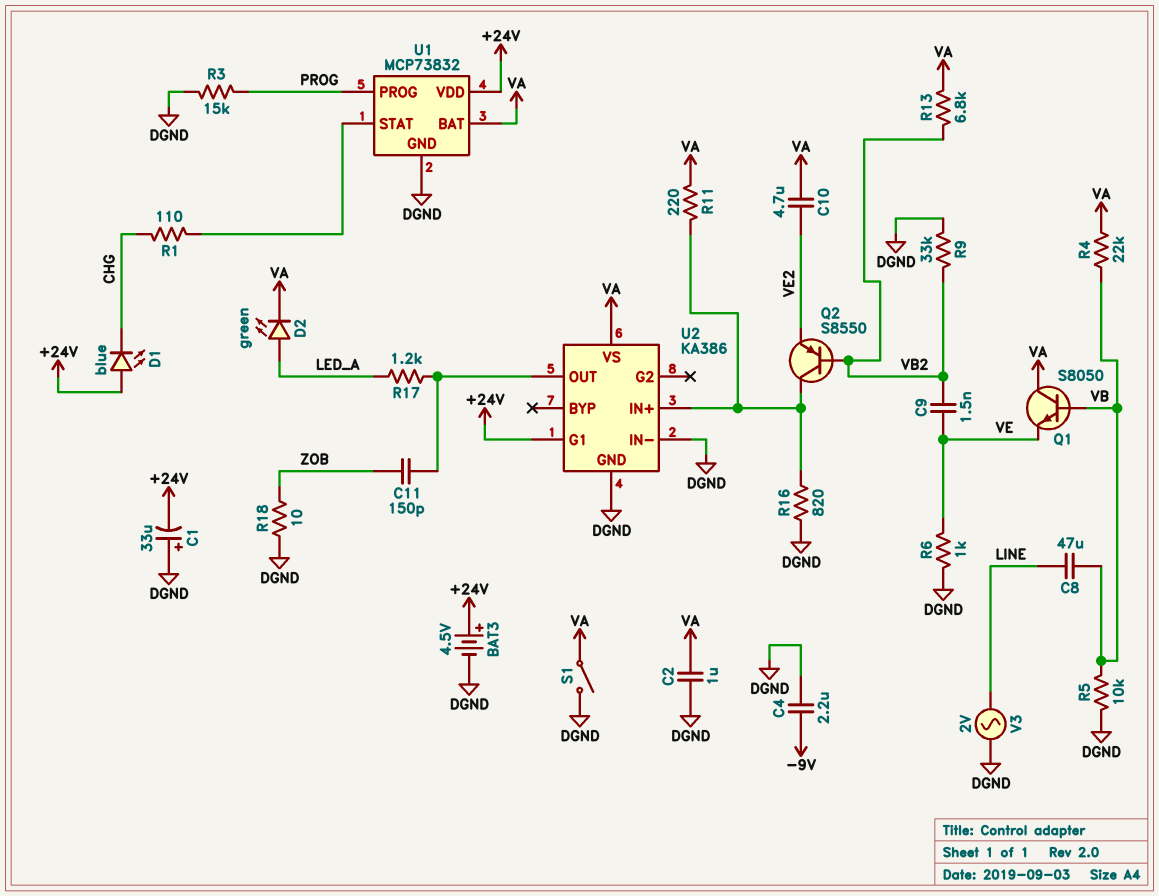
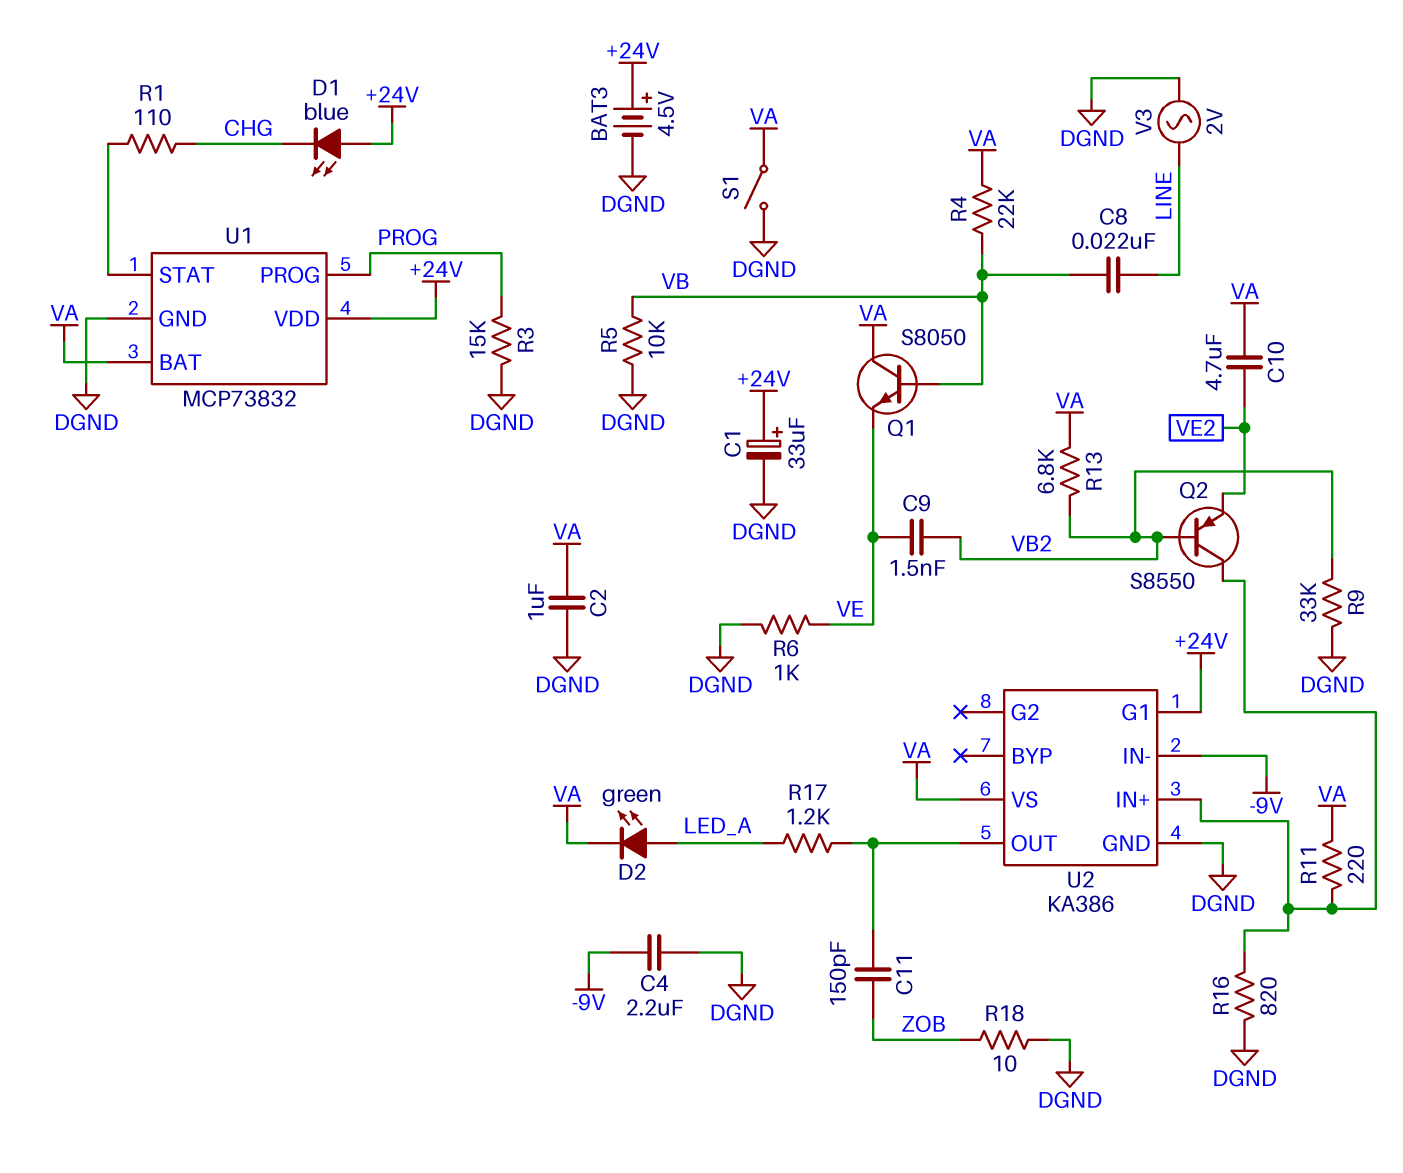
C1: 33uF (plus DGND, minus +24V) -> 33uF (plus +24V, minus DGND)
C8: 47uF (LINE, VB) -> 22nF (LINE, VB)
U2 pin IN-: DGND -> -9V

